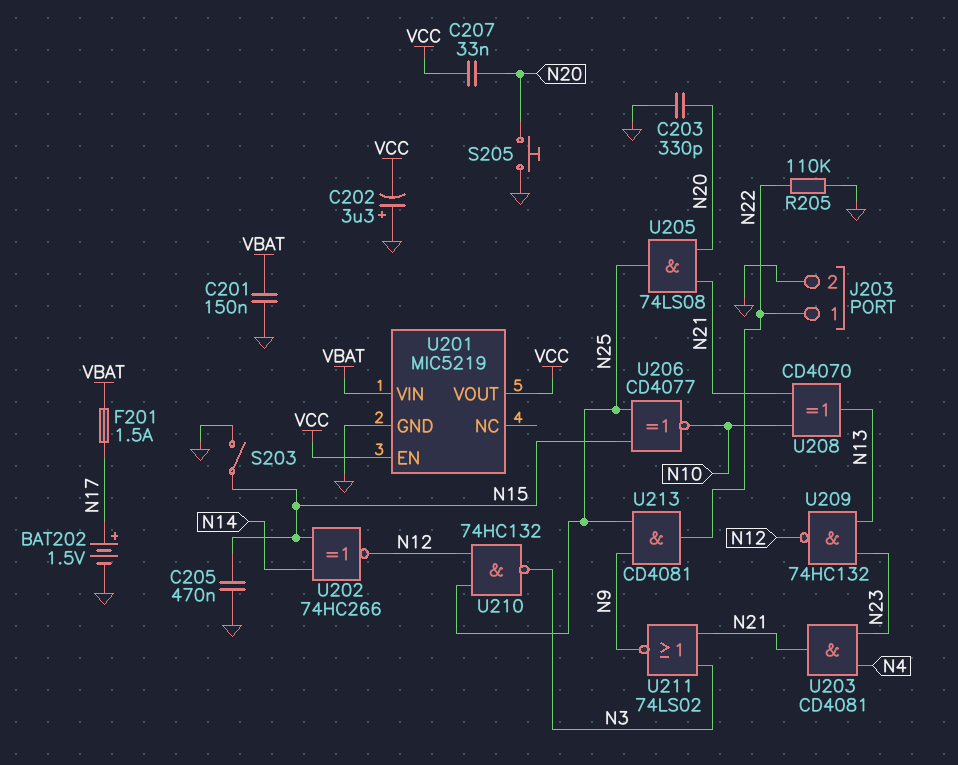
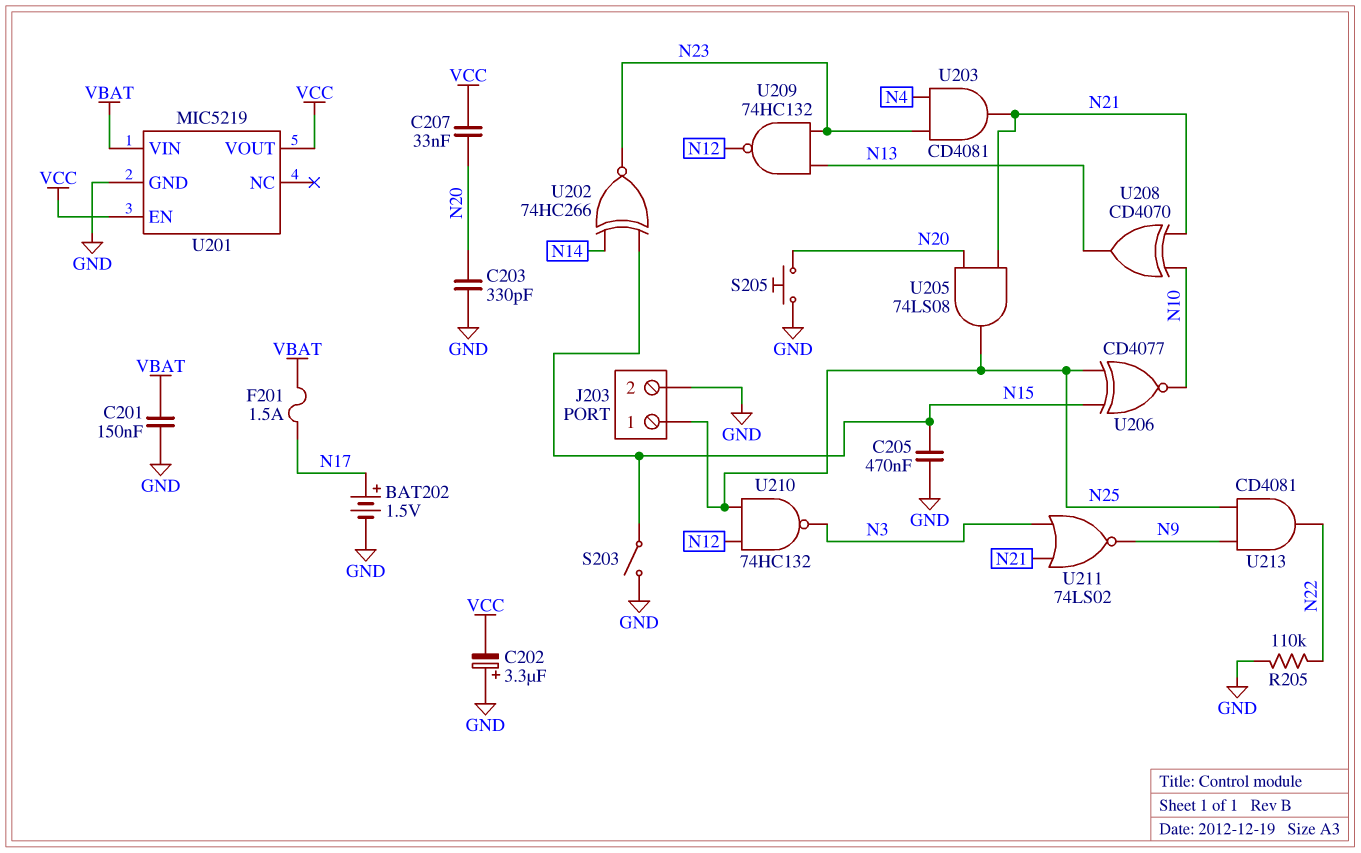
J203 pin 1: N22 -> N25
U202: XNOR 74HC266 (in N14, in N15, out N12) -> XNOR 74HC266 (in N14, in N15, out N23)

